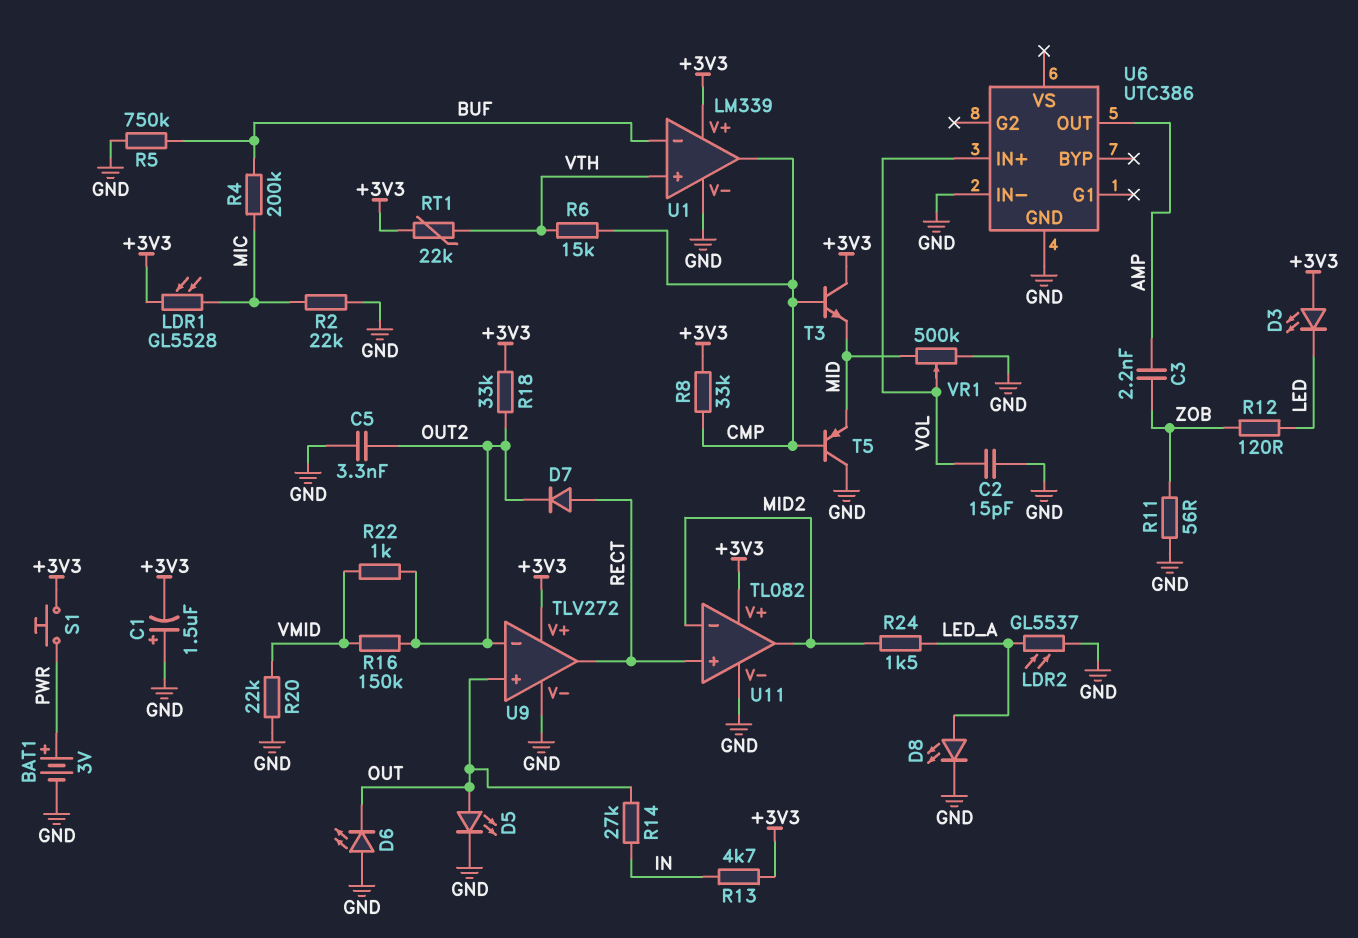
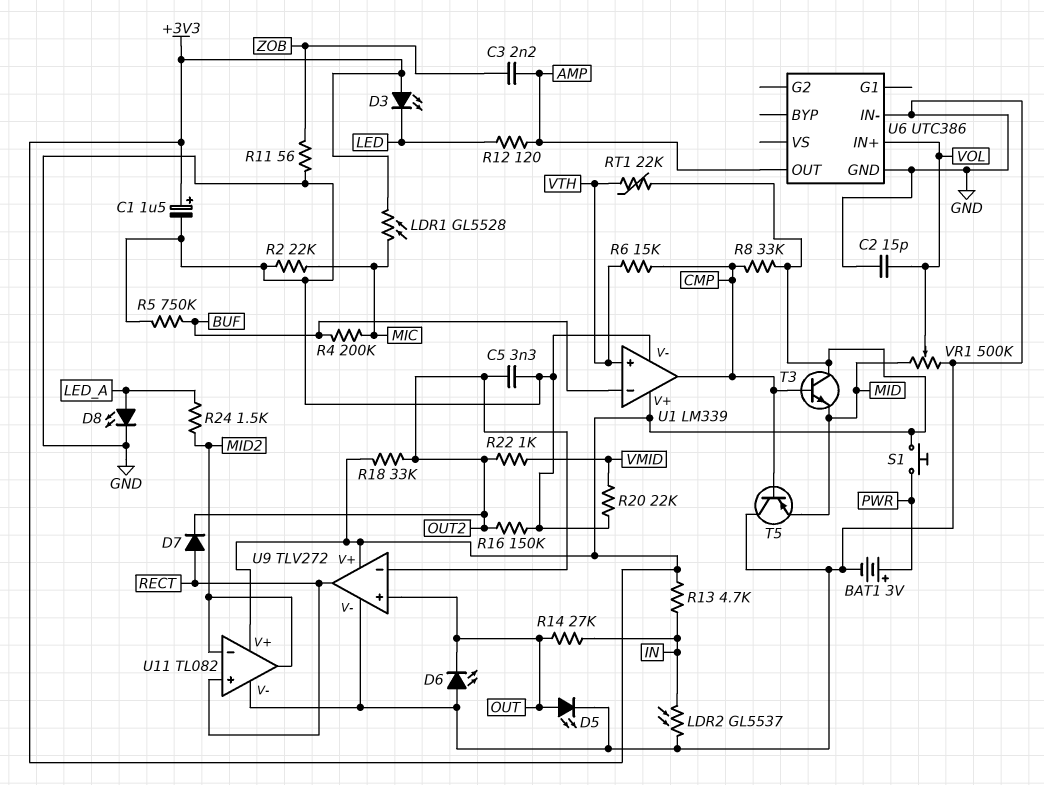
C1: 1.5uF (plus GND, minus +3V3) -> 1.5uF (plus +3V3, minus GND)
LDR2: GL5537 (GND, LED_A) -> GL5537 (GND, IN)
R12: 120 (LED, ZOB) -> 120 (AMP, LED)
R16: 150k (OUT2, VMID) -> 150k (GND, OUT2)

